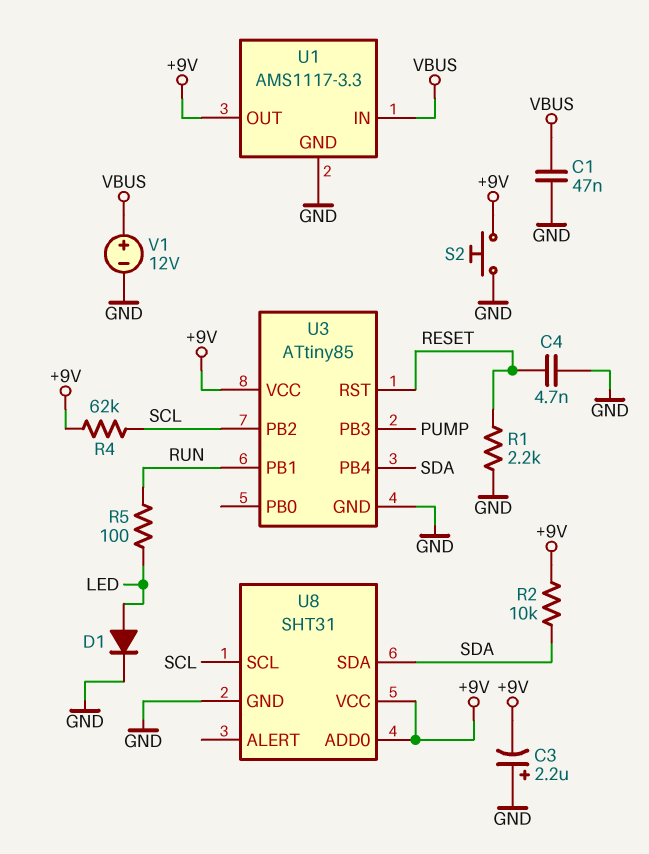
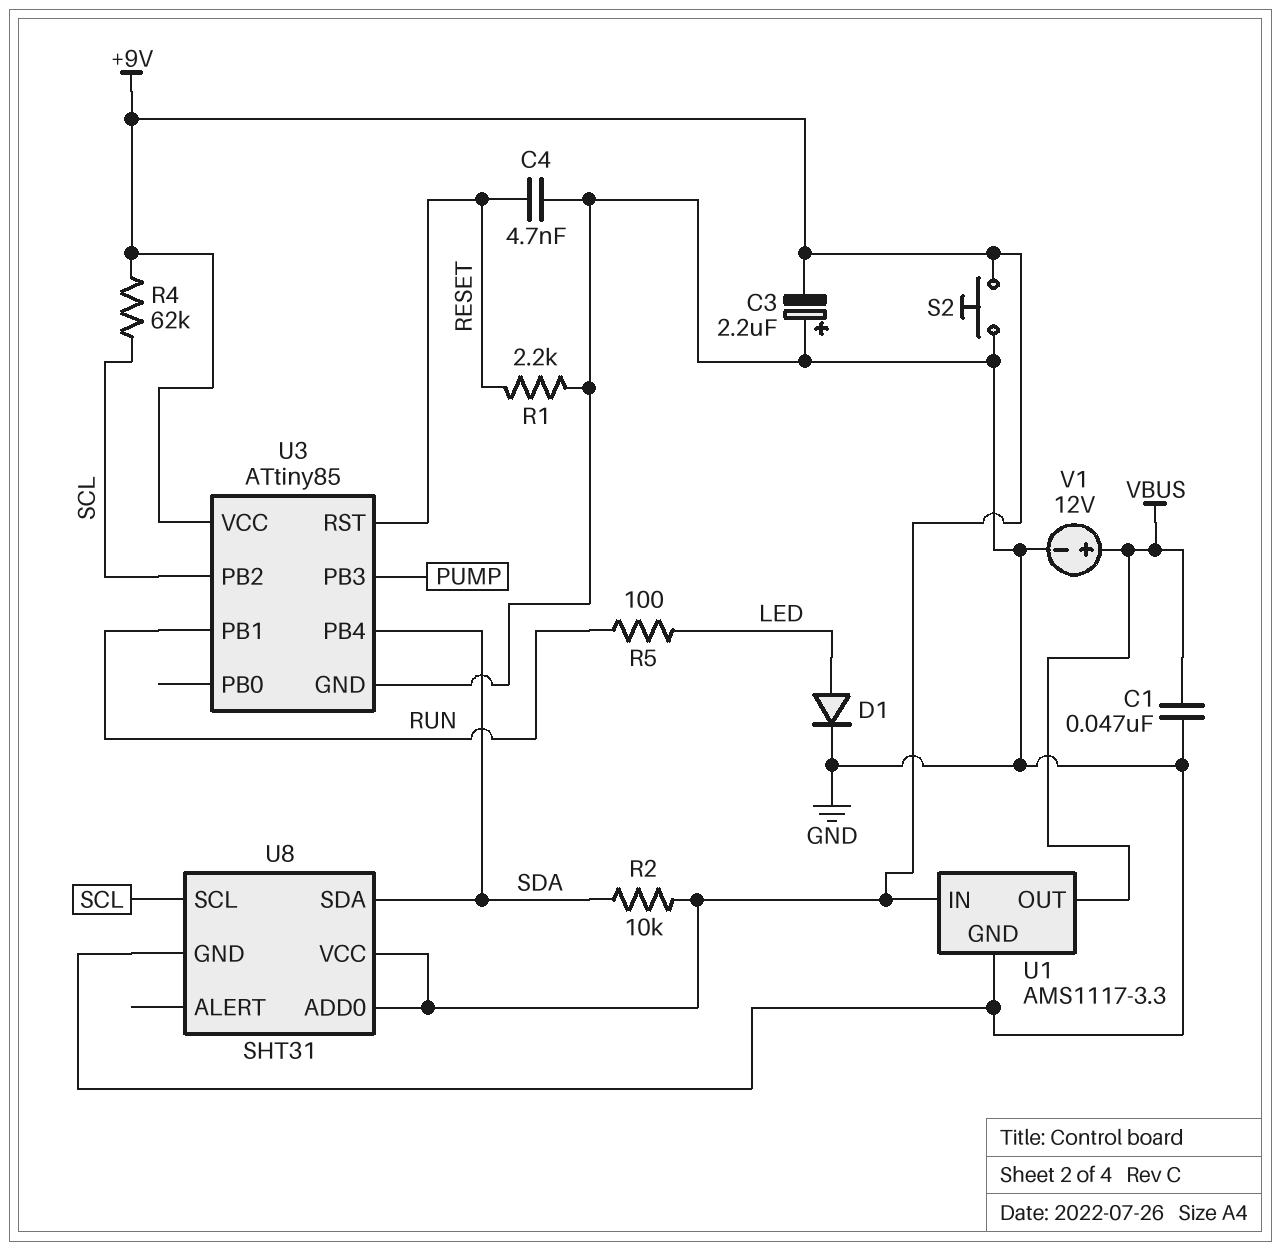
U1 pin IN: VBUS -> +9V
U1 pin OUT: +9V -> VBUS

